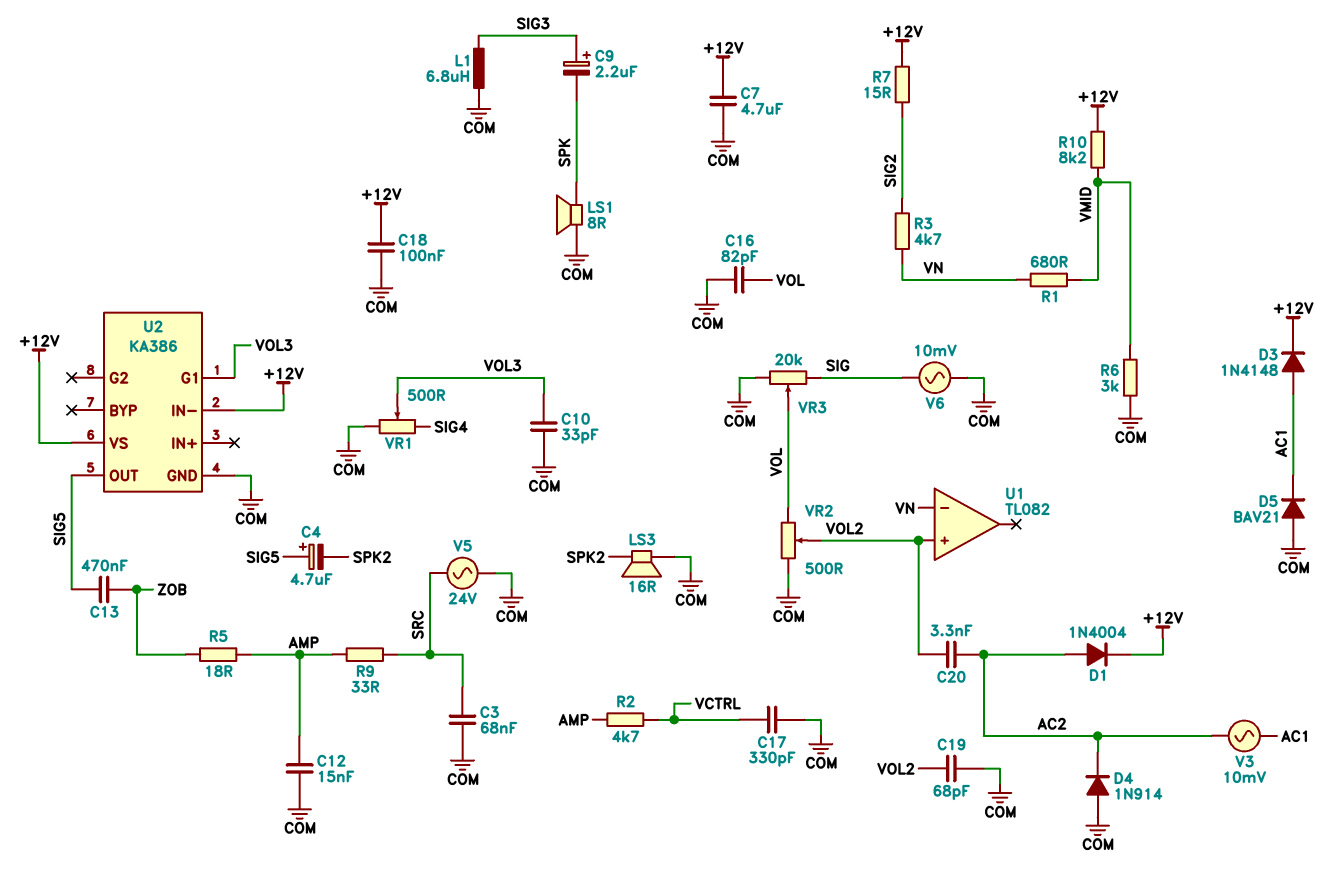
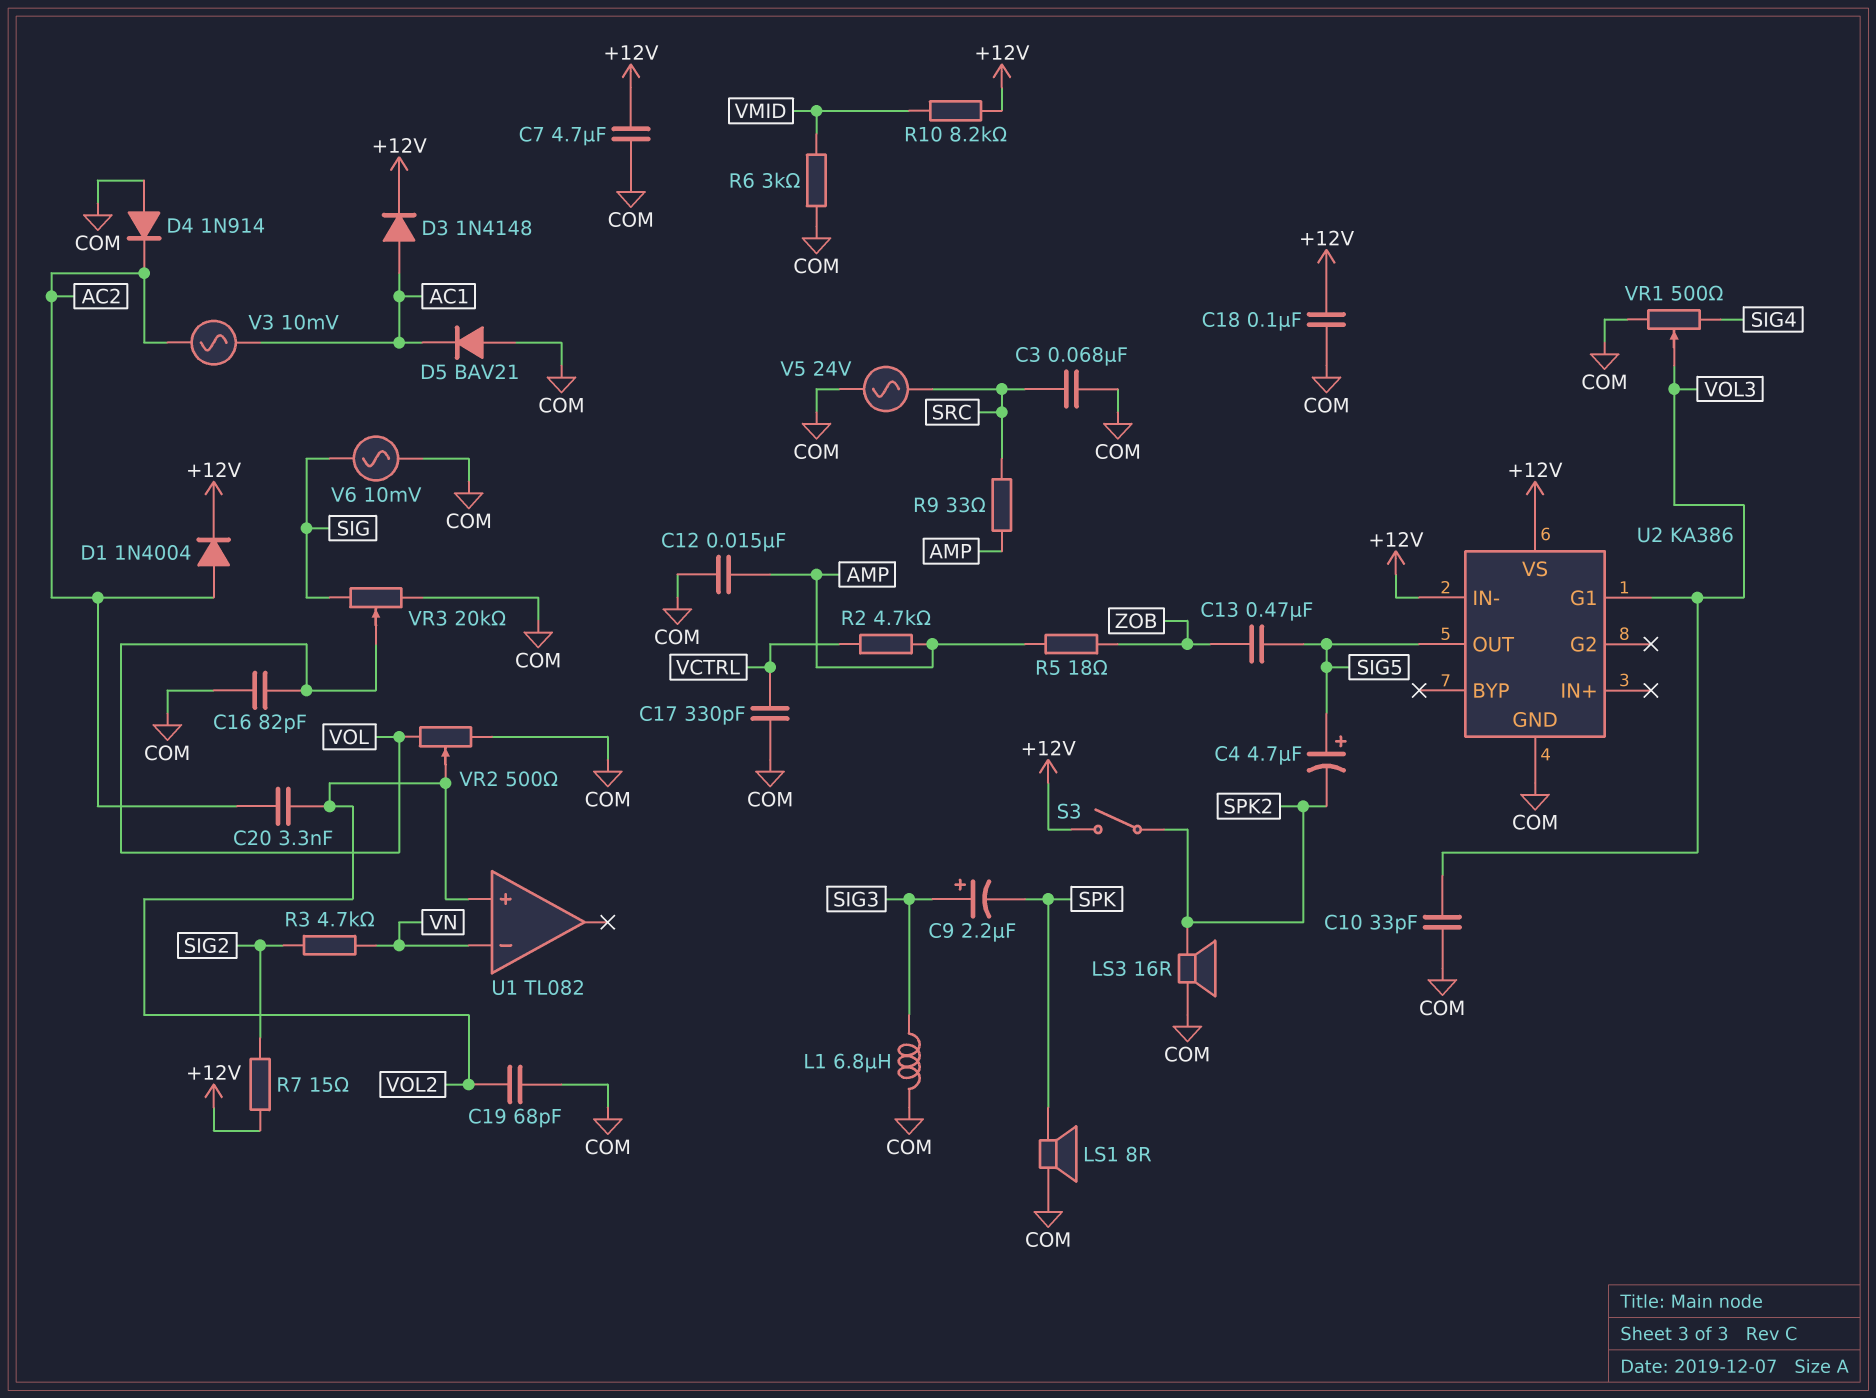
R1: 680 (VMID, VN) -> none
S3: none -> switch (+12V, SPK2)

